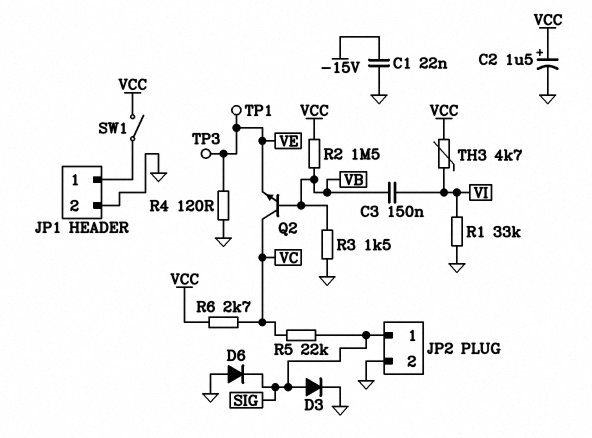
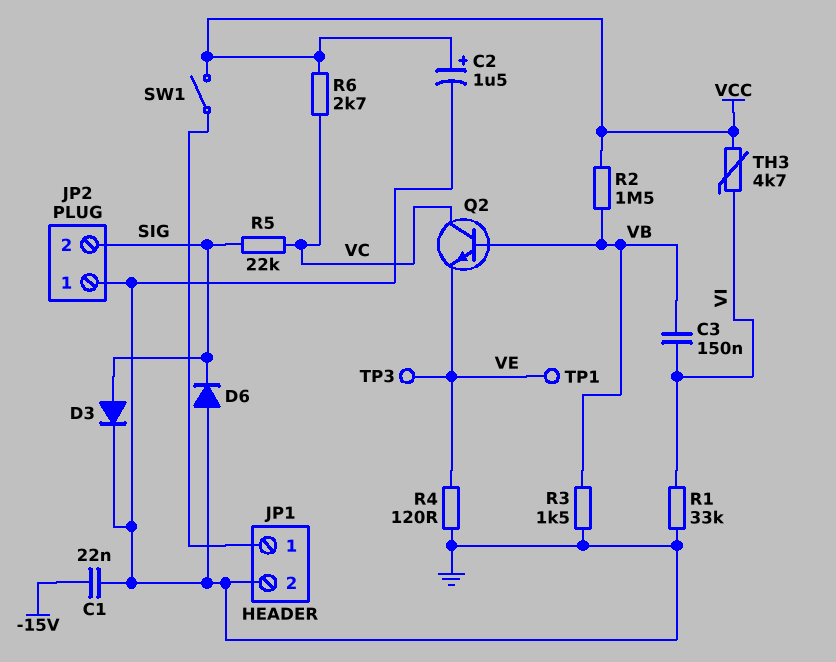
JP2 pin 1: SIG -> GND
JP2 pin 2: GND -> SIG

